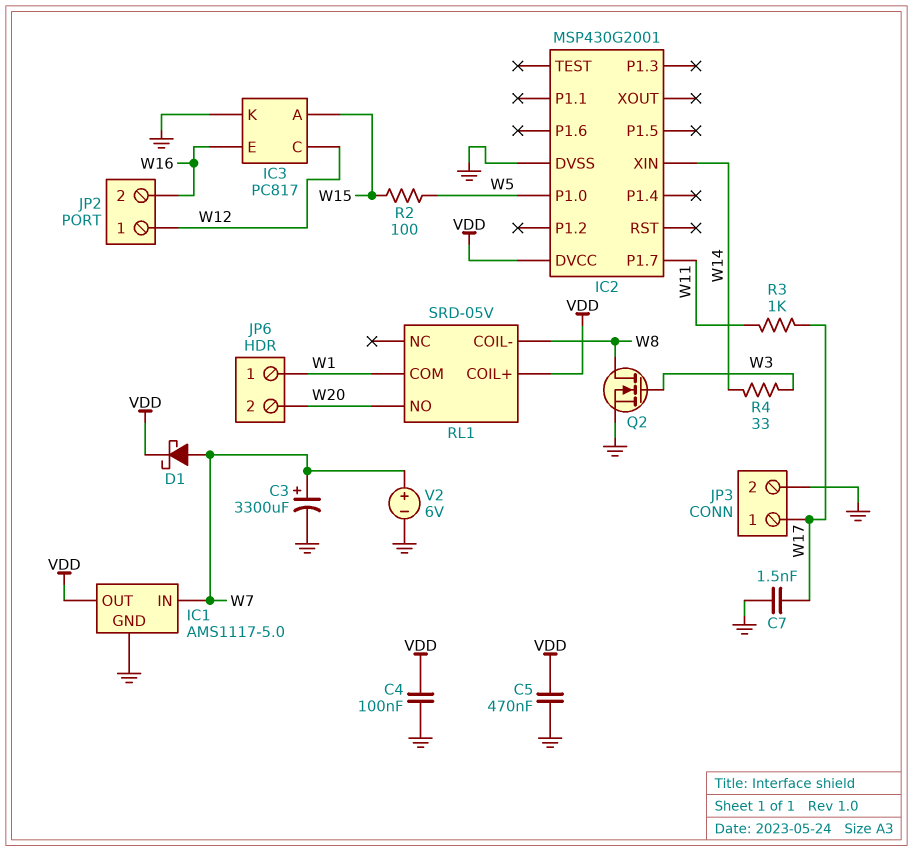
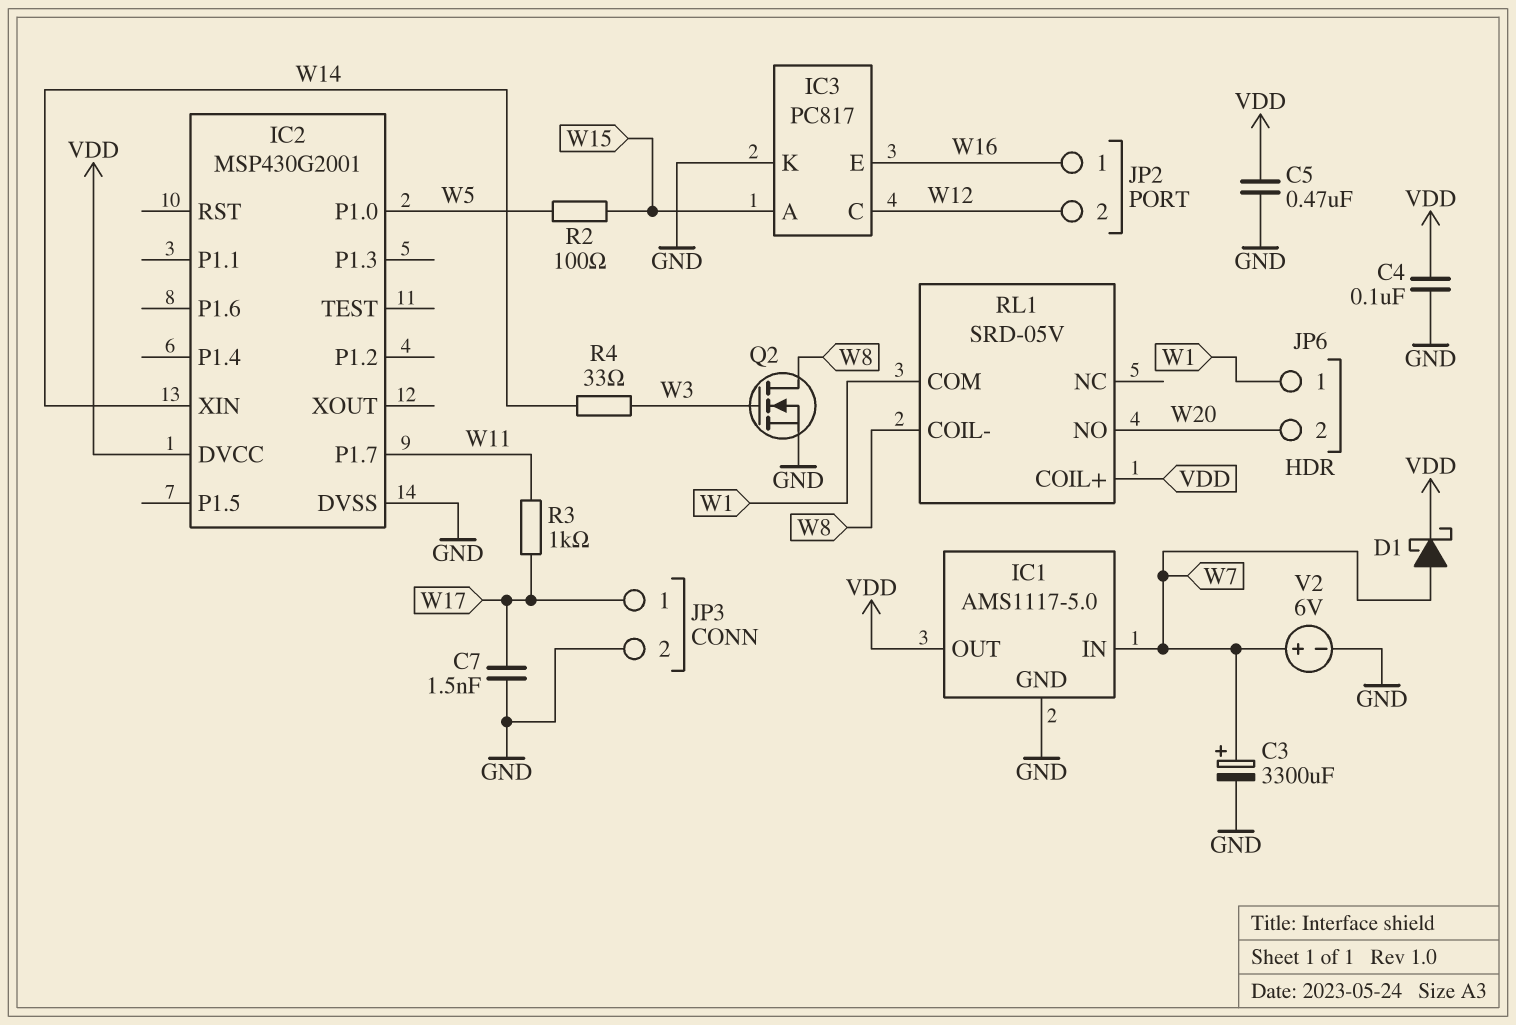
JP2 pin 1: W12 -> W16
JP2 pin 2: W16 -> W12

